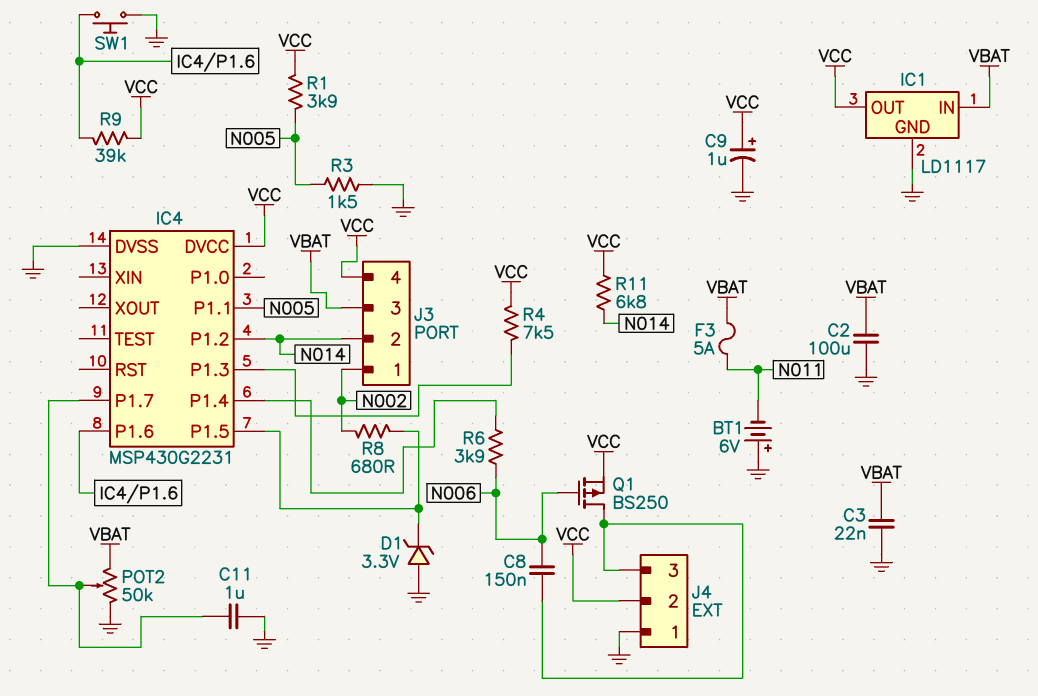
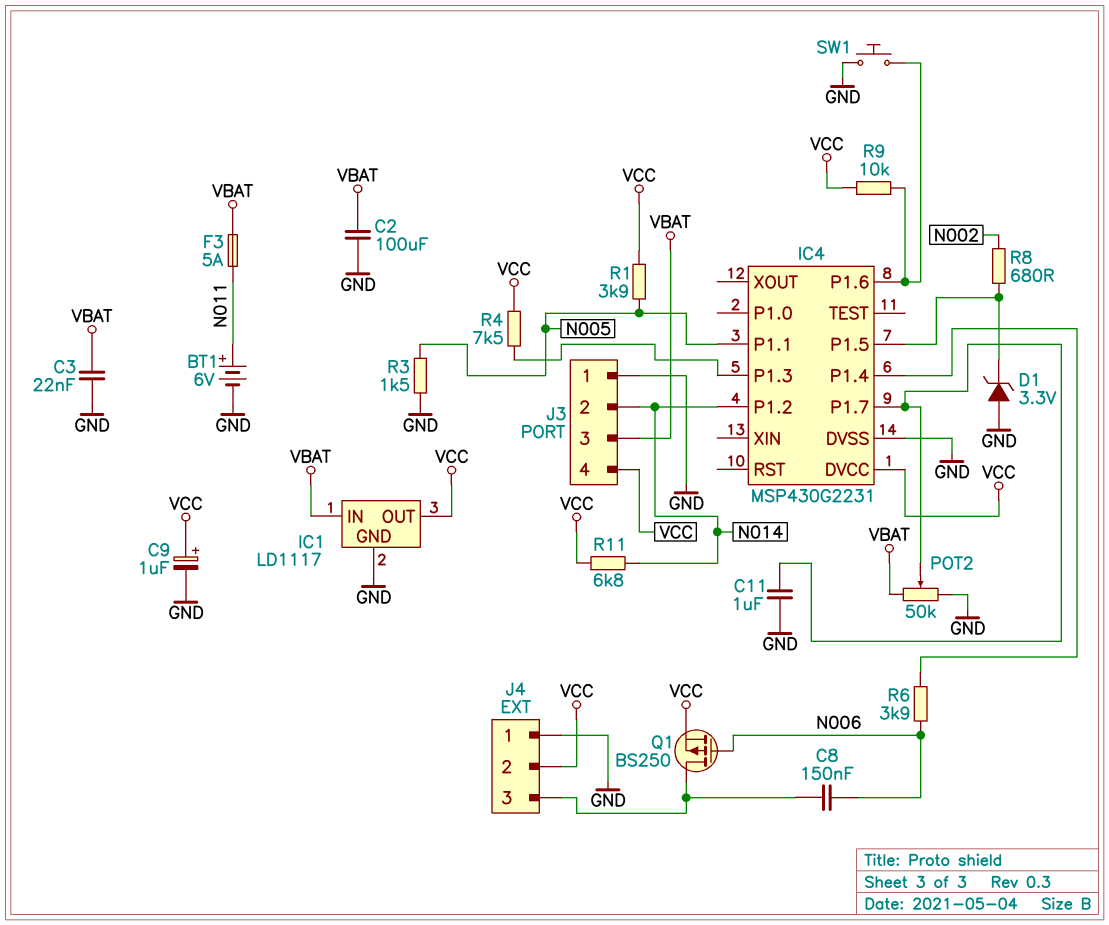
BT1: 6V (plus GND, minus N011) -> 6V (plus N011, minus GND)
J3 pin 1: N002 -> GND
R9: 39k (IC4/P1.6, VCC) -> 10k (IC4/P1.6, VCC)

